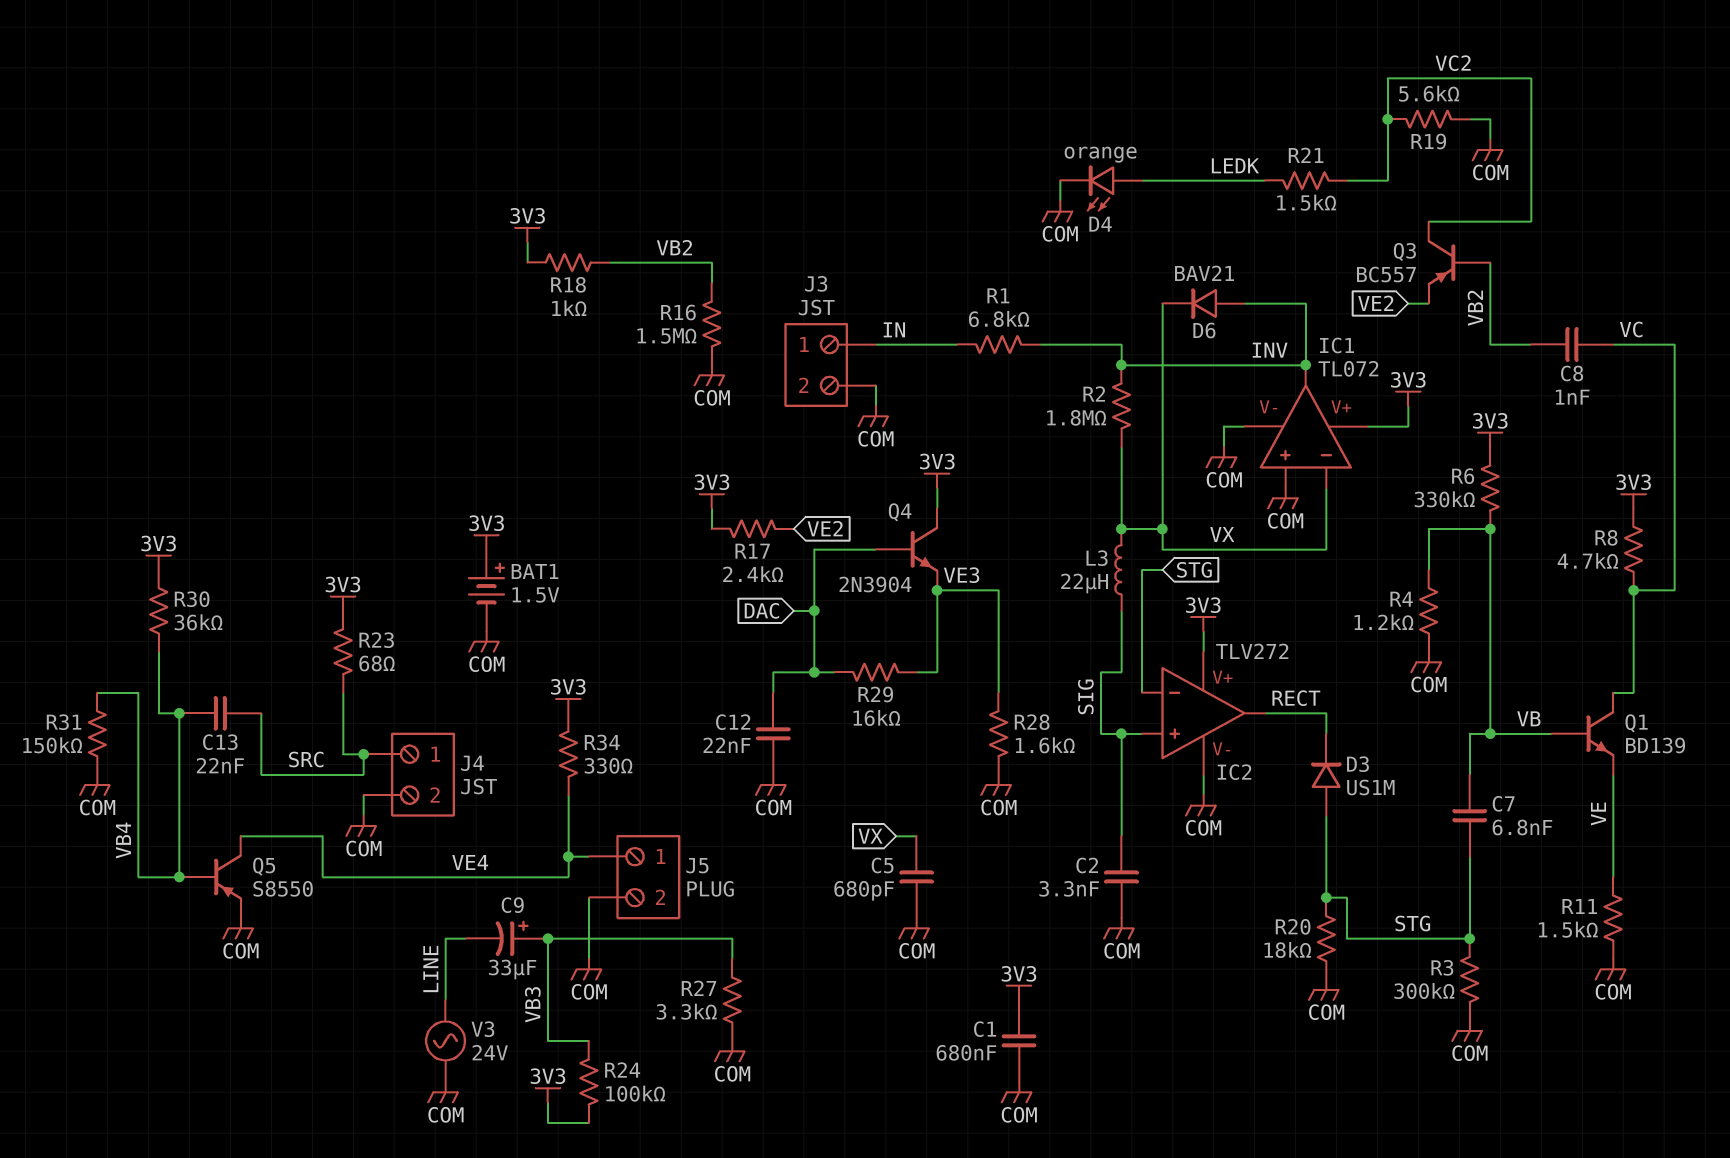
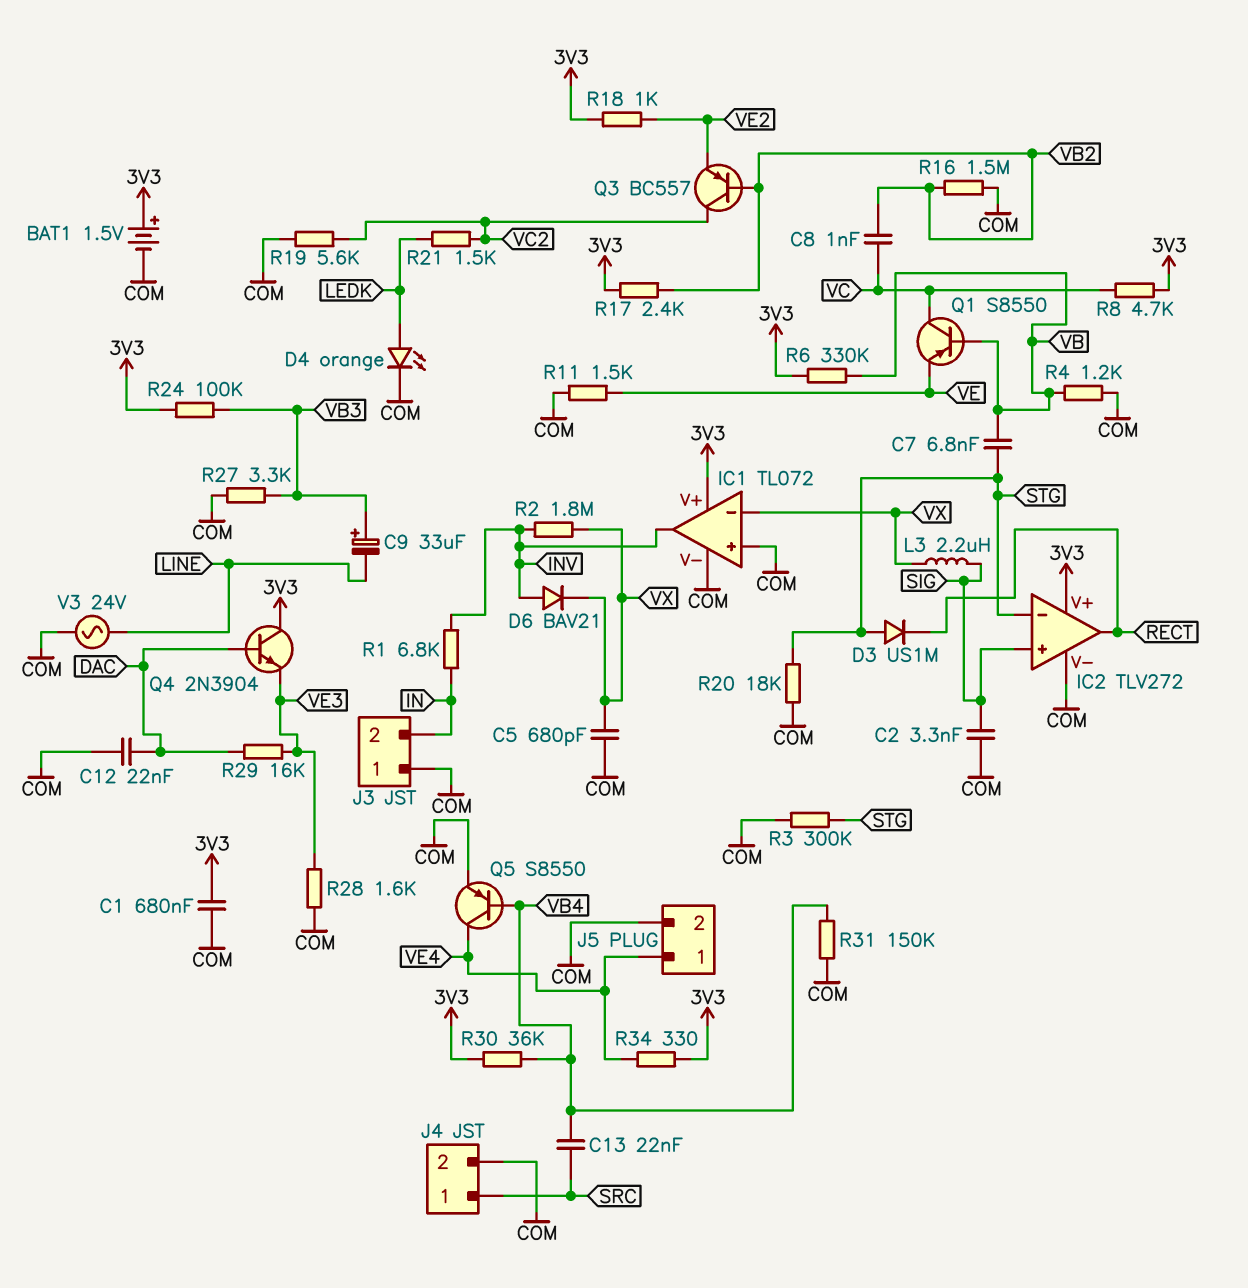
J3 pin 1: IN -> COM
J3 pin 2: COM -> IN
L3: 22uH (SIG, VX) -> 2.2uH (SIG, VX)
Q1: NPN BD139 (B VB, C VC, E VE) -> PNP S8550 (B VB, C VC, E VE)
R17: 2.4k (3V3, VE2) -> 2.4k (3V3, VB2)
R18: 1k (3V3, VB2) -> 1k (3V3, VE2)
R23: 68 (3V3, SRC) -> none

